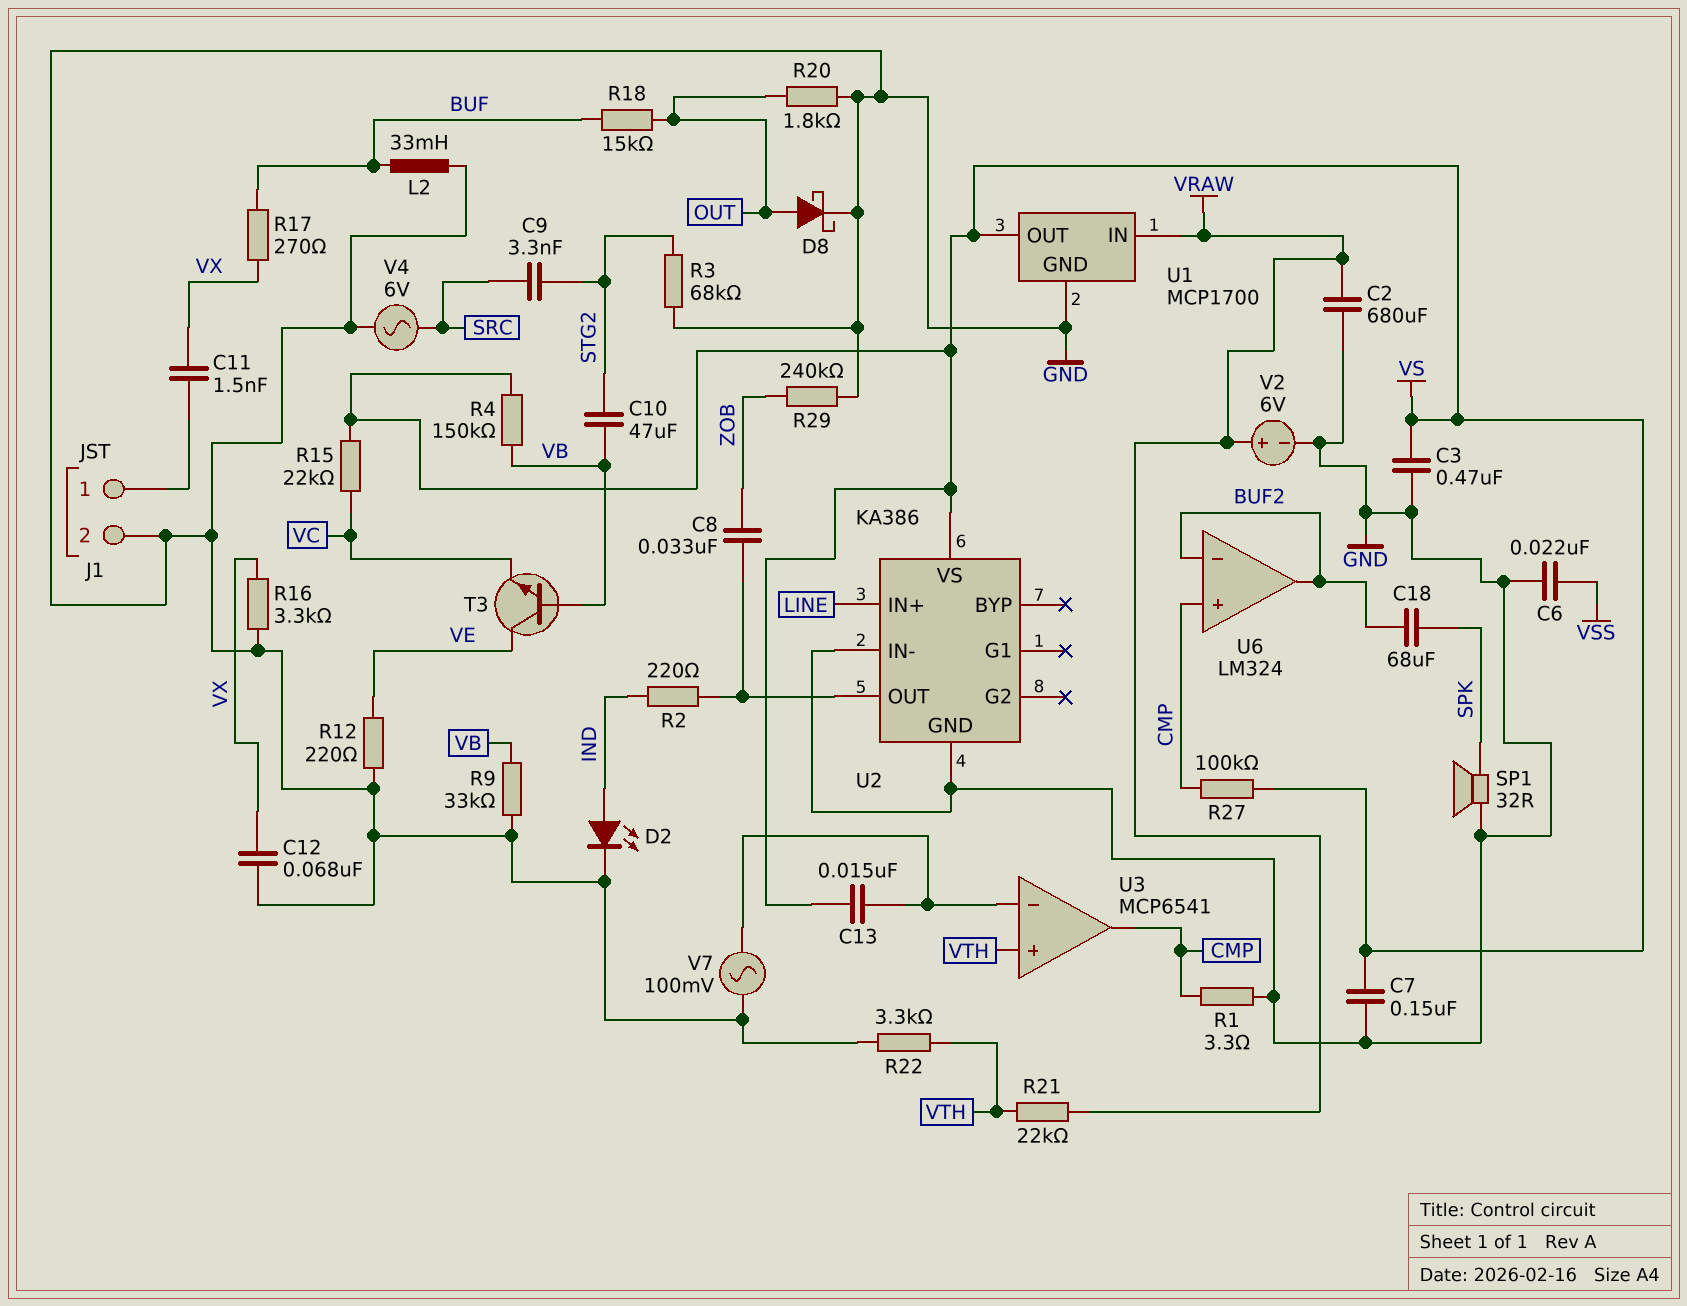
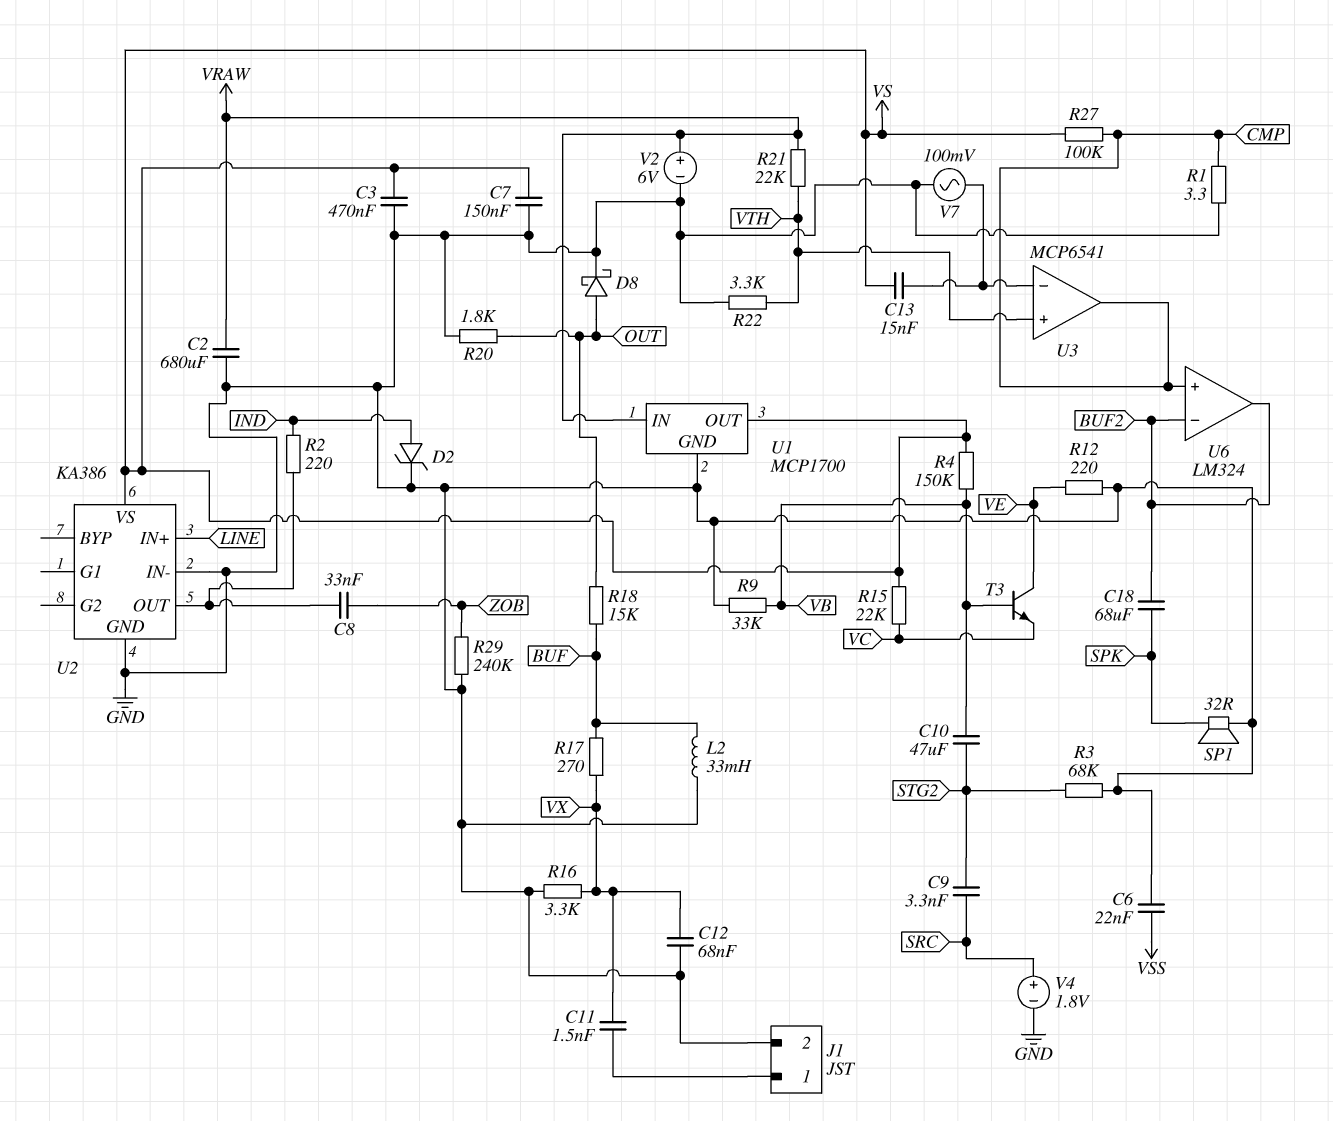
D2: LED (A IND, K GND) -> zener (A IND, K GND)
V4: AC 6V (GND, SRC) -> 1.8V (plus SRC, minus GND)

